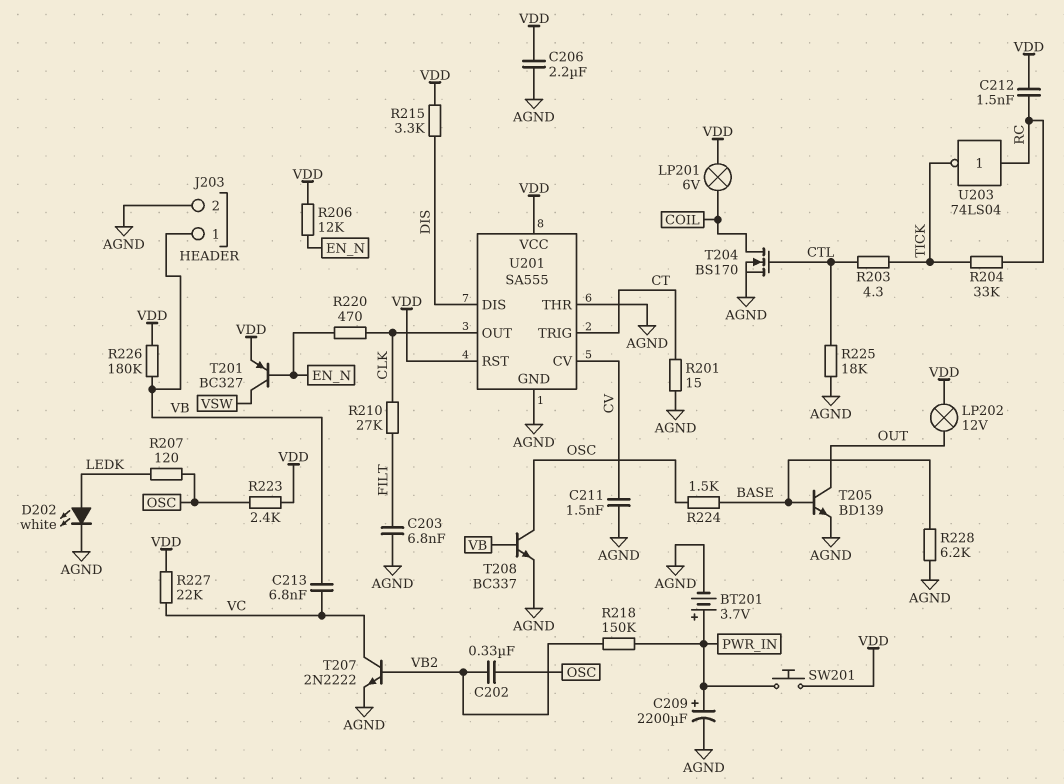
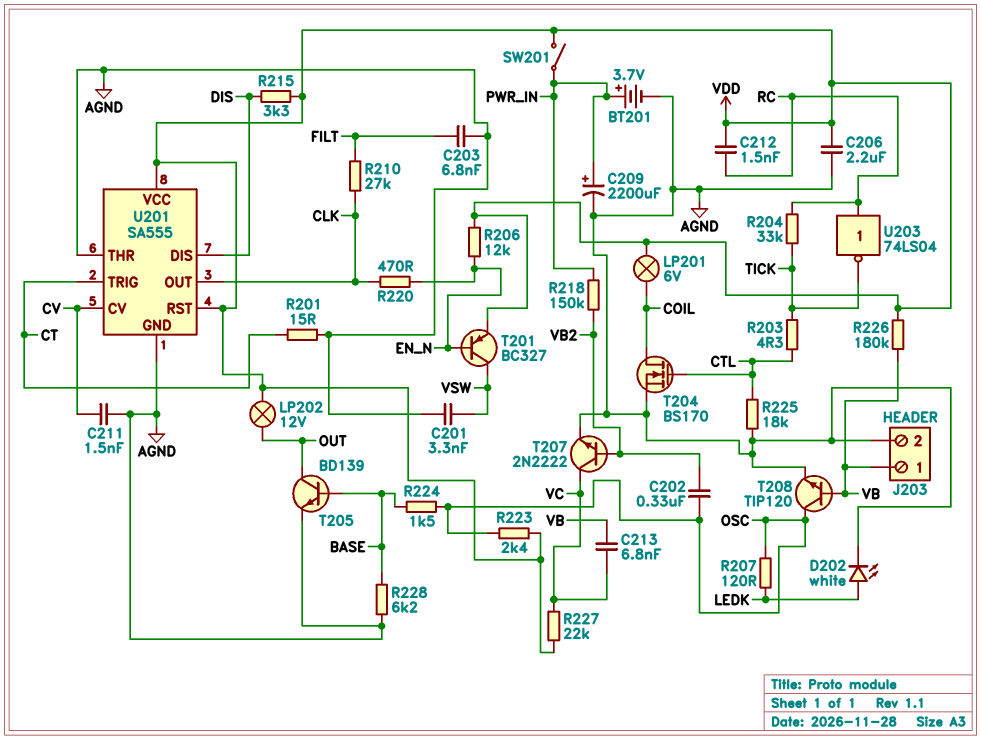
C201: none -> 3.3nF (AGND, VSW)
SW201: button (PWR_IN, VDD) -> switch (PWR_IN, VDD)
T208: NPN BC337 (B VB, C OSC, E AGND) -> NPN TIP120 (B VB, C OSC, E AGND)

